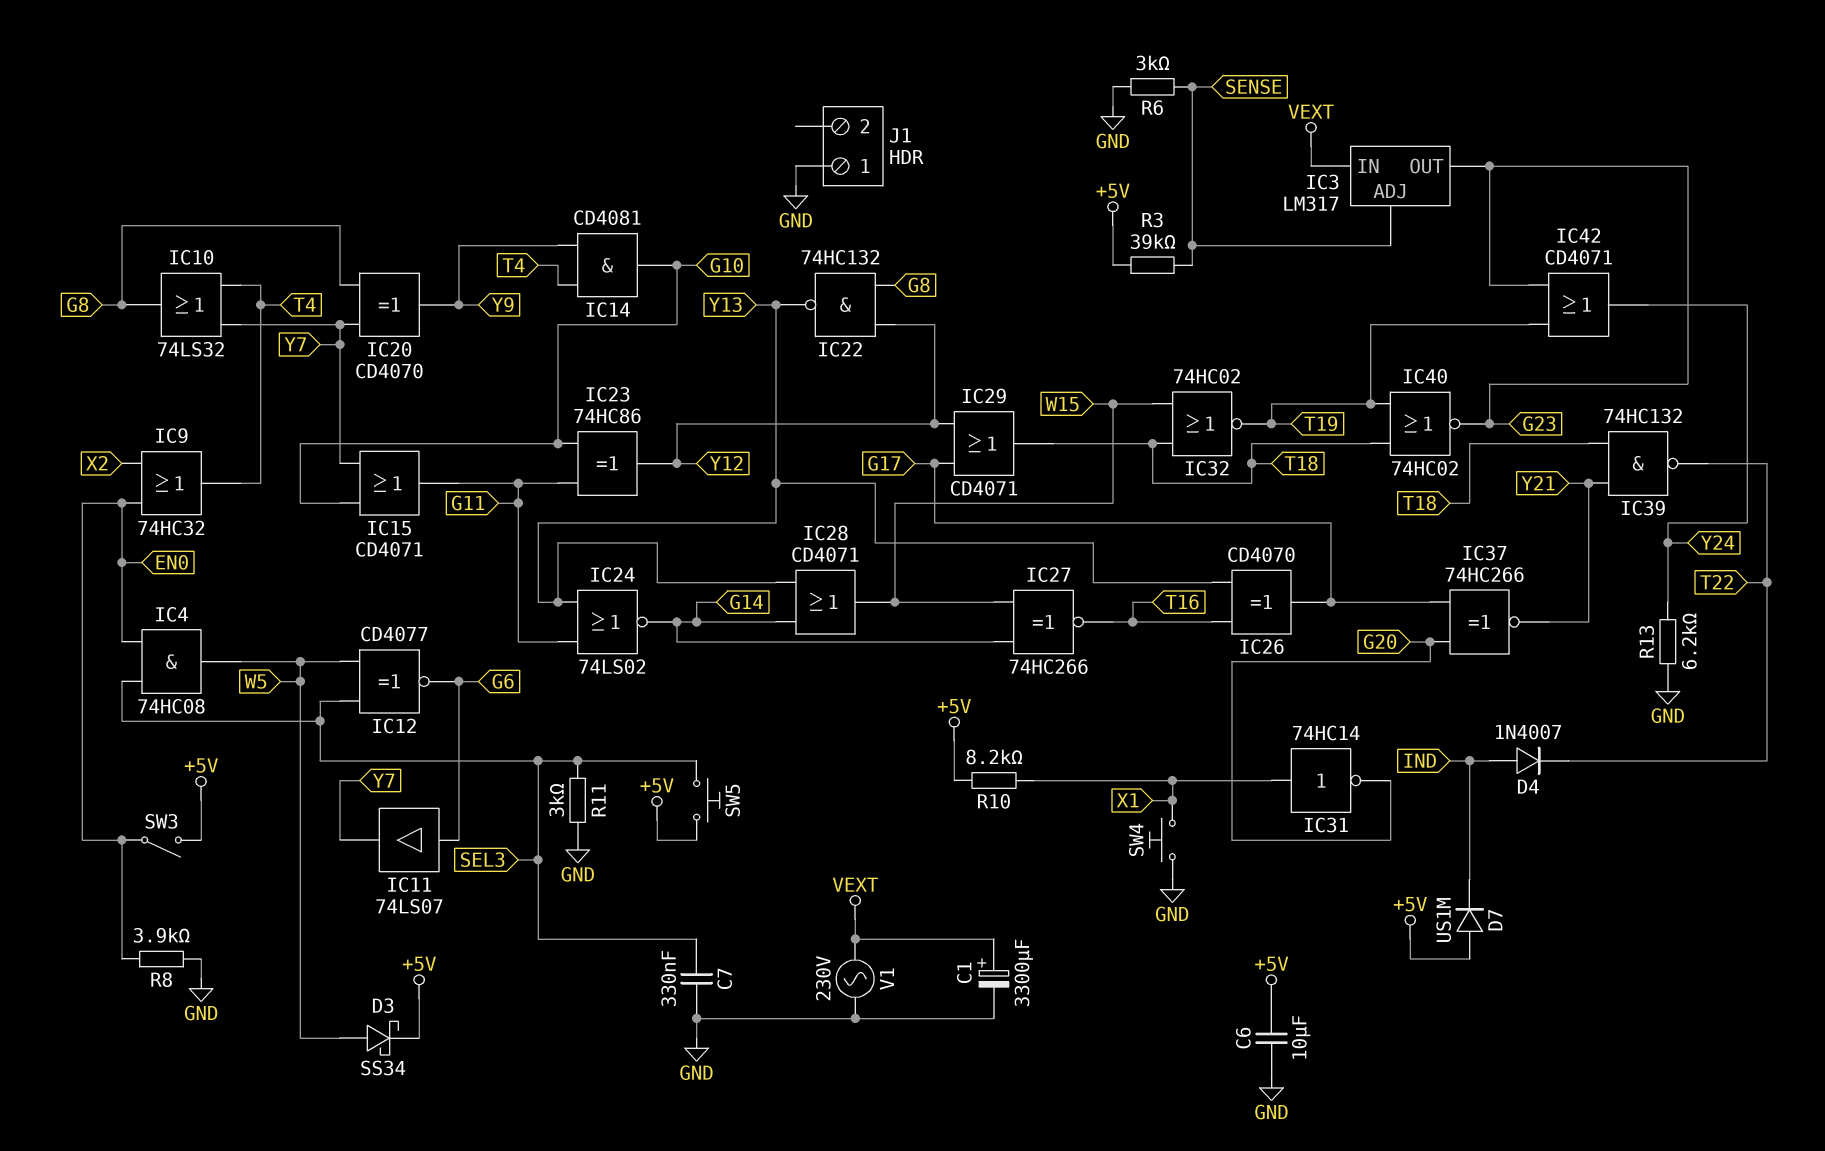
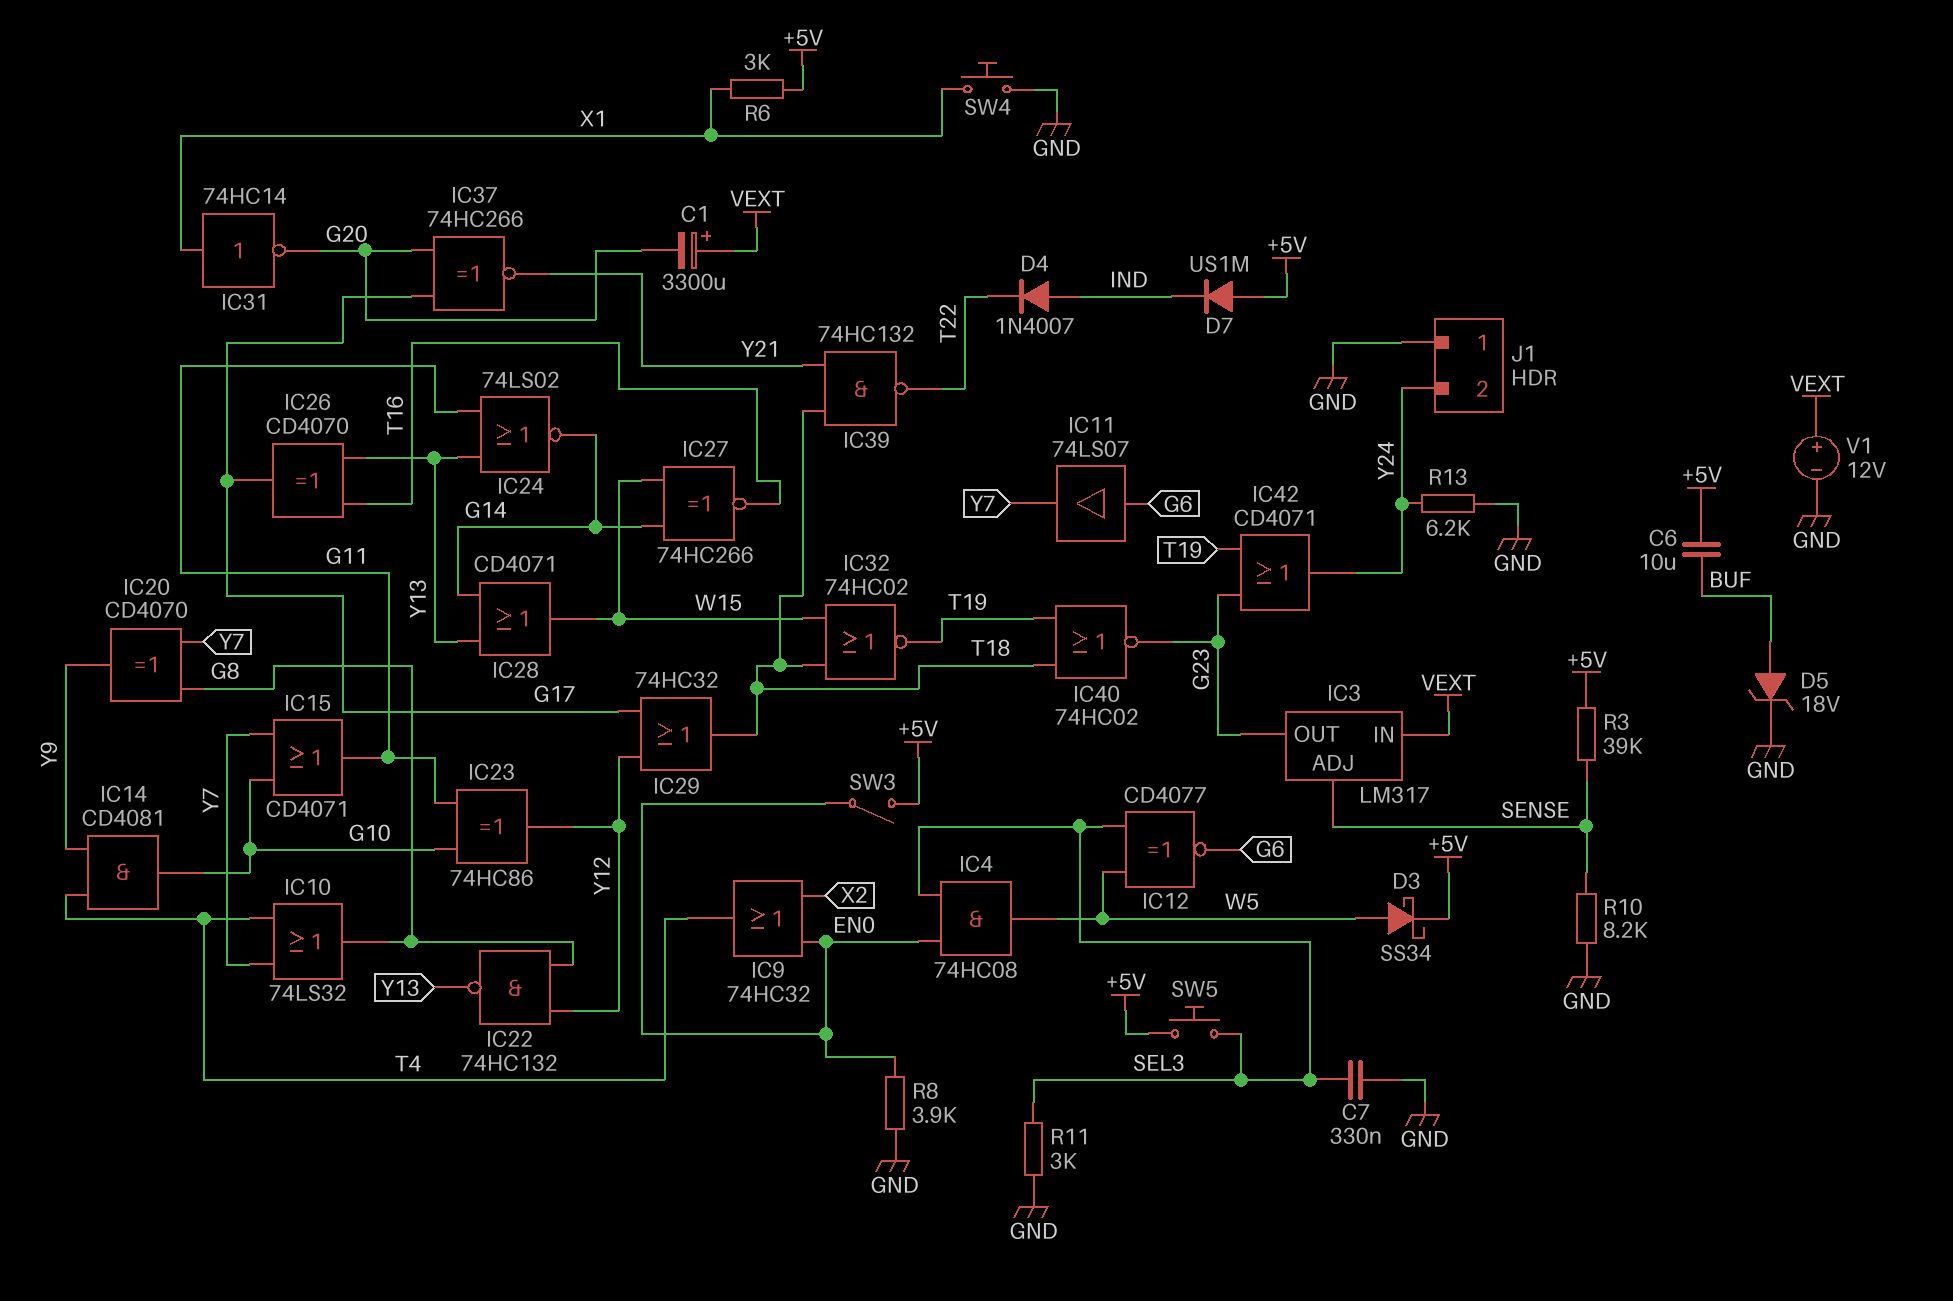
C1: 3300uF (plus VEXT, minus GND) -> 3300uF (plus VEXT, minus G20)
C6: 10uF (+5V, GND) -> 10uF (+5V, BUF)
D5: none -> zener 18V (A BUF, K GND)
IC29: OR CD4071 (in G17, in Y12, out T18) -> OR 74HC32 (in G17, in Y12, out T18)
J1 pin 2: none -> Y24
R6: 3k (GND, SENSE) -> 3k (+5V, X1)
R10: 8.2k (+5V, X1) -> 8.2k (GND, SENSE)
V1: AC 230V (GND, VEXT) -> 12V (plus VEXT, minus GND)

